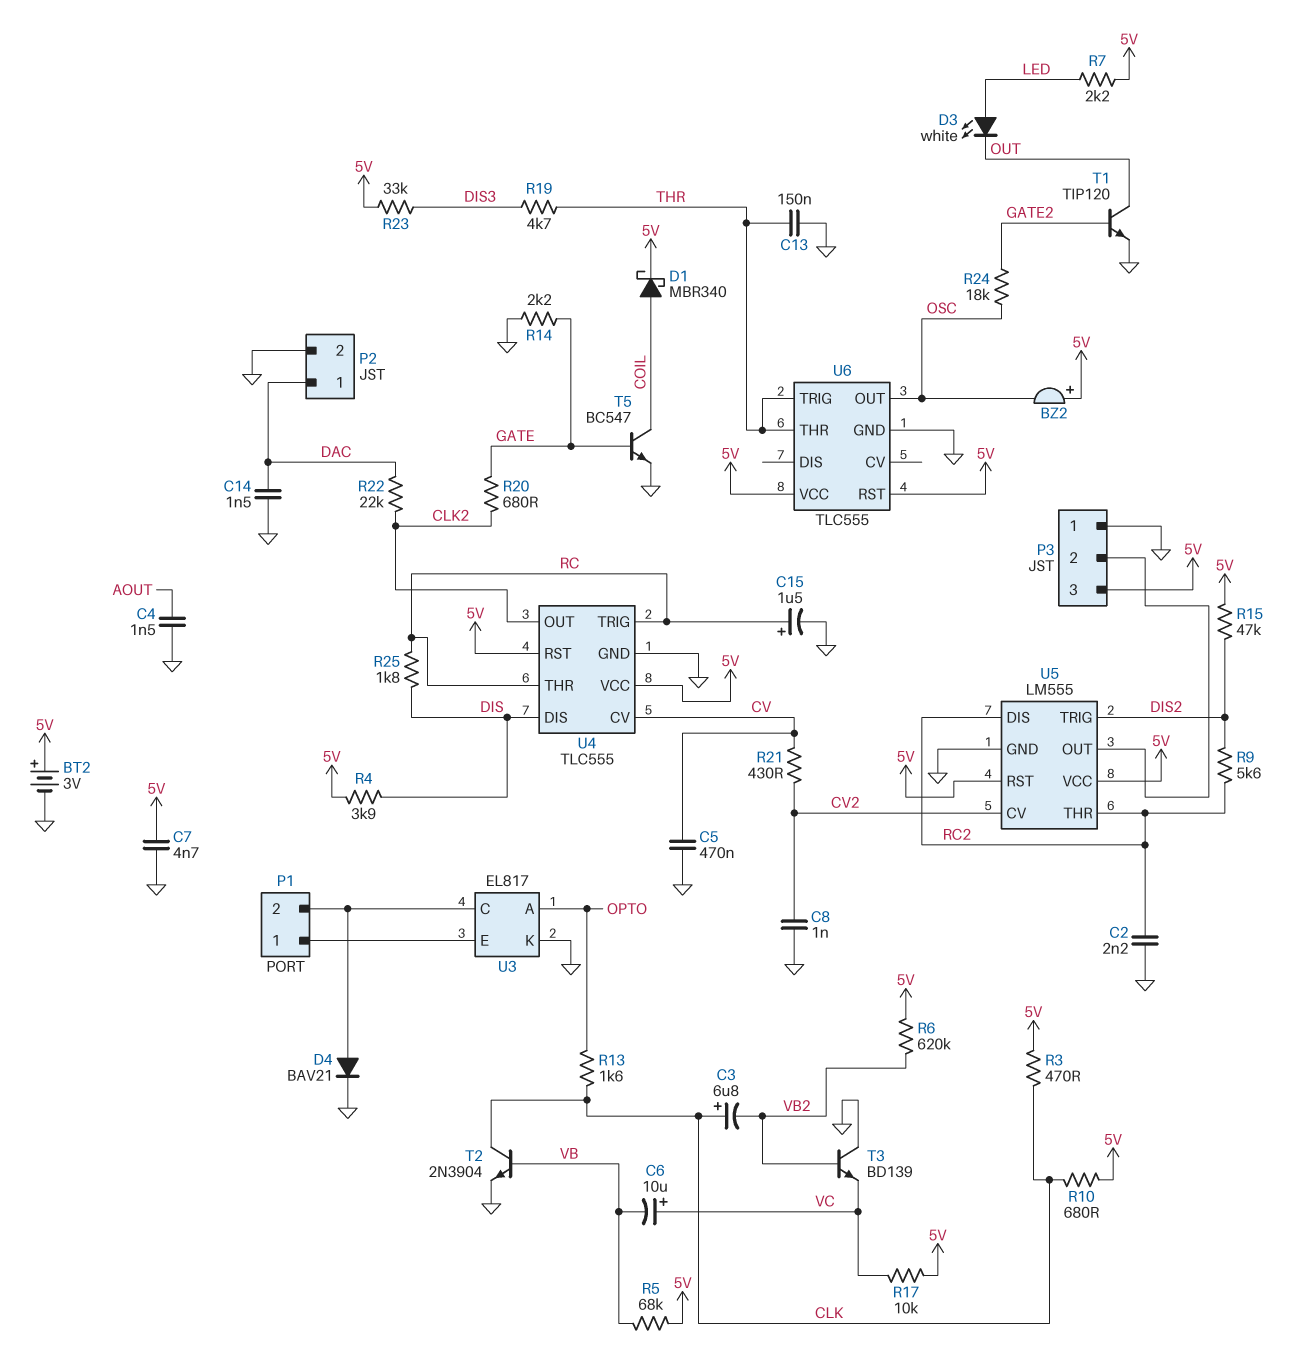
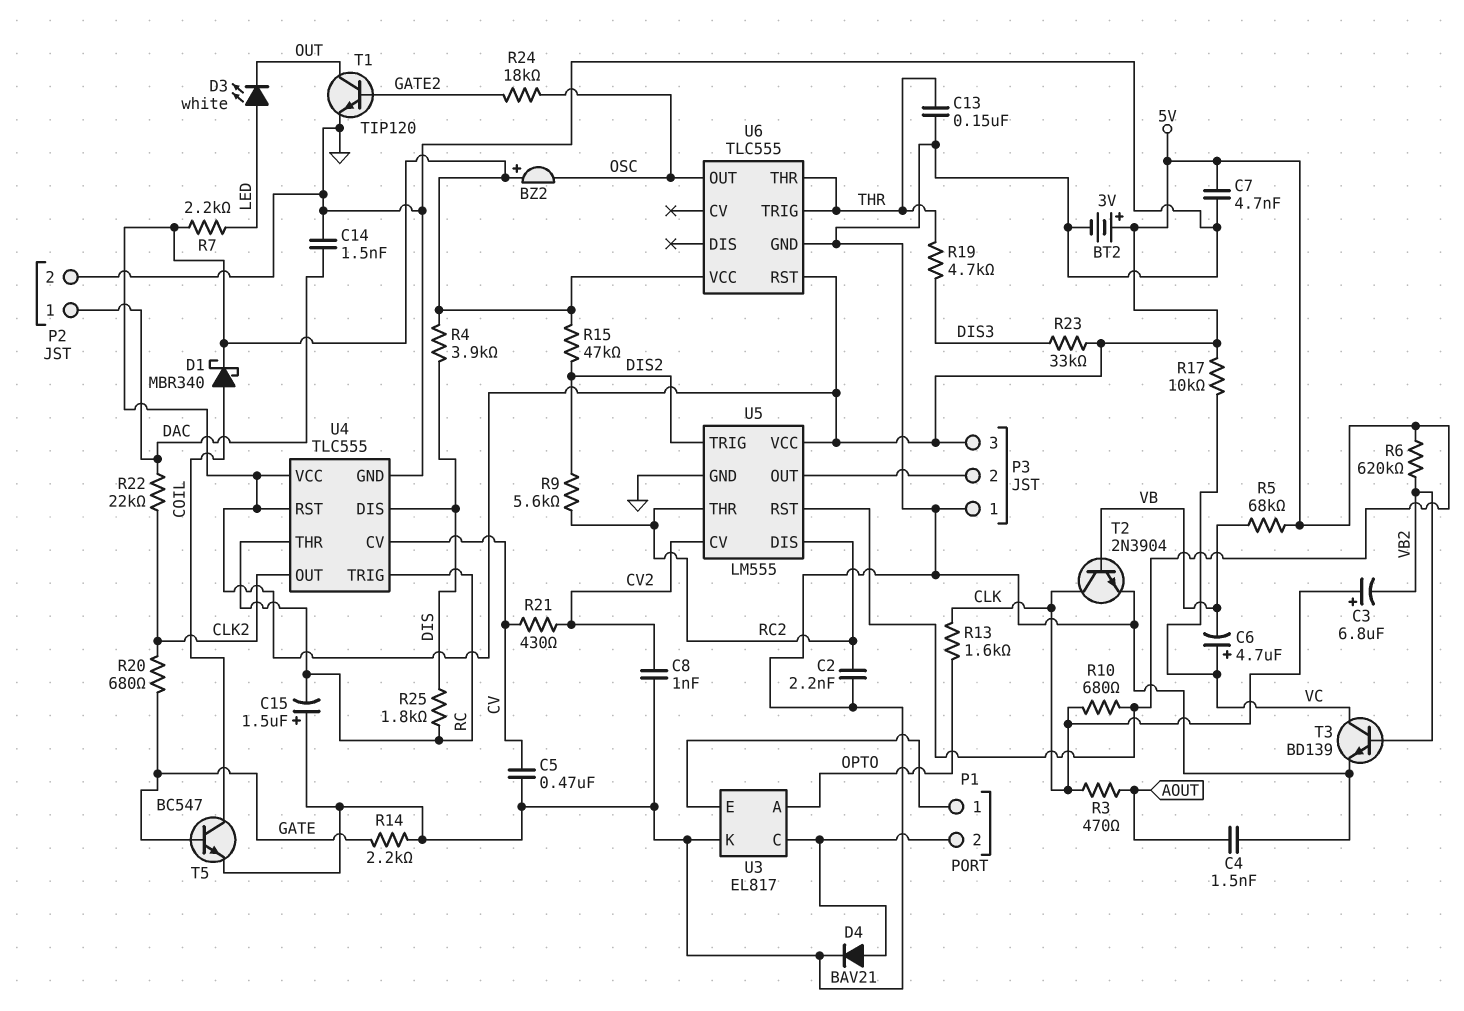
C6: 10uF (plus VC, minus VB) -> 4.7uF (plus VC, minus VB)
C15: 1.5uF (plus RC, minus GND) -> 1.5uF (plus GND, minus RC)
R3: 470 (5V, CLK) -> 470 (AOUT, CLK)
T3: NPN BD139 (B VB2, C GND, E VC) -> NPN BD139 (B VB2, C VC, E GND)

